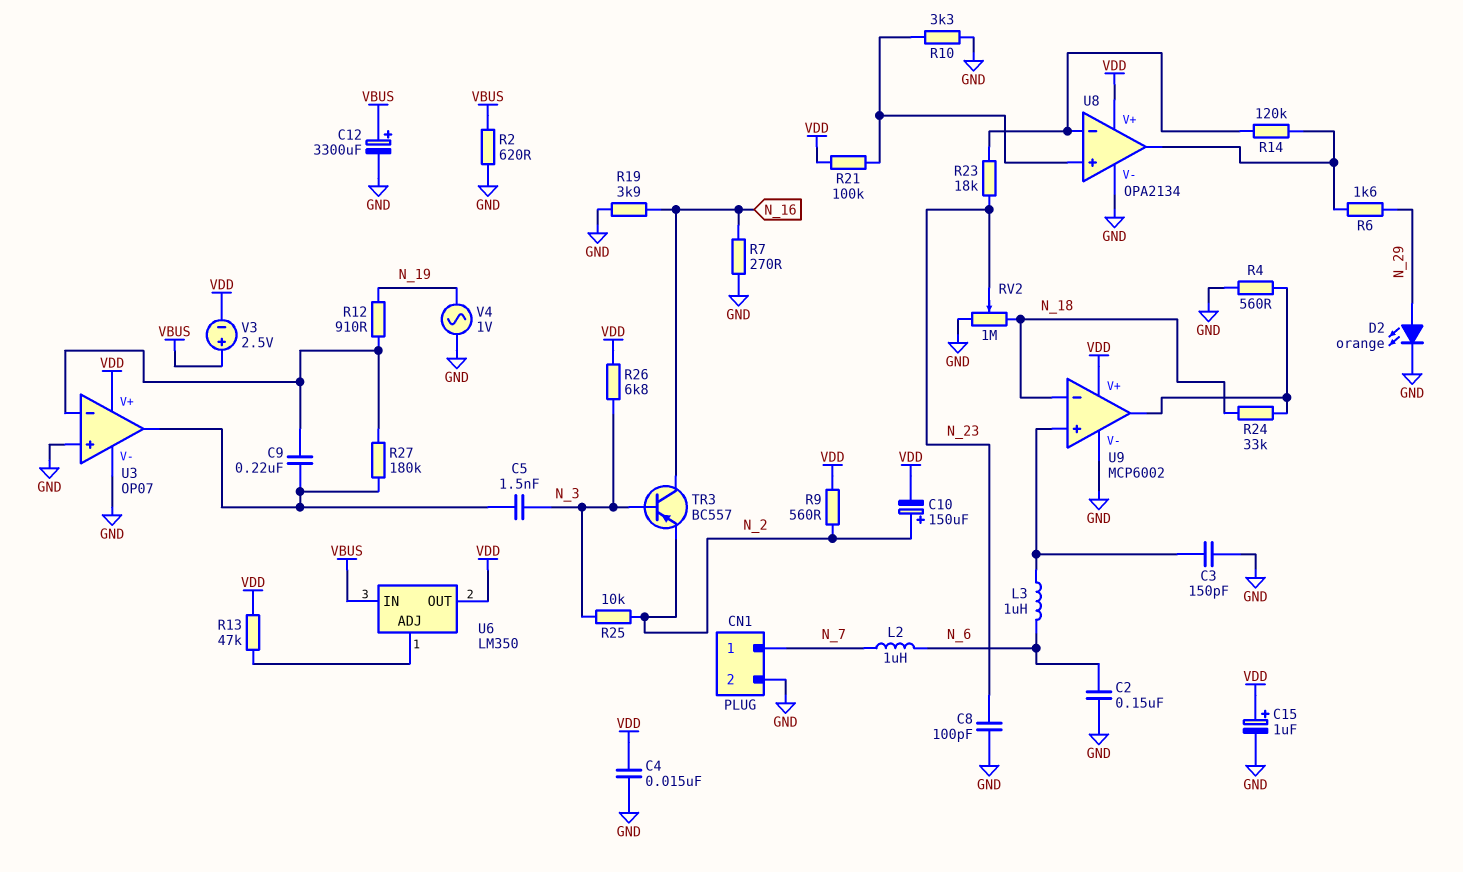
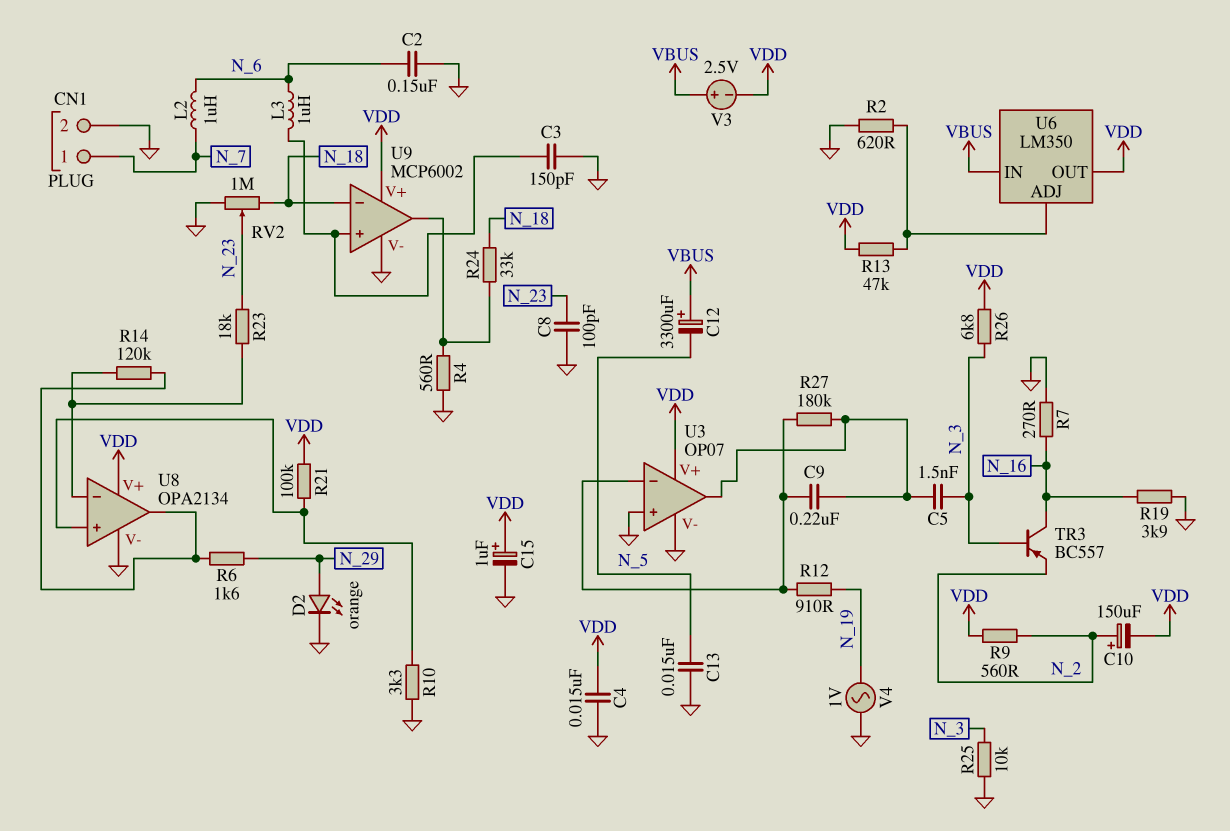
C12: 3300uF (plus VBUS, minus GND) -> 3300uF (plus VBUS, minus N_5)
C13: none -> 15nF (GND, N_5)
R2: 620 (GND, VBUS) -> 620 (GND, U6/ADJ)
R25: 10k (N_2, N_3) -> 10k (GND, N_3)

